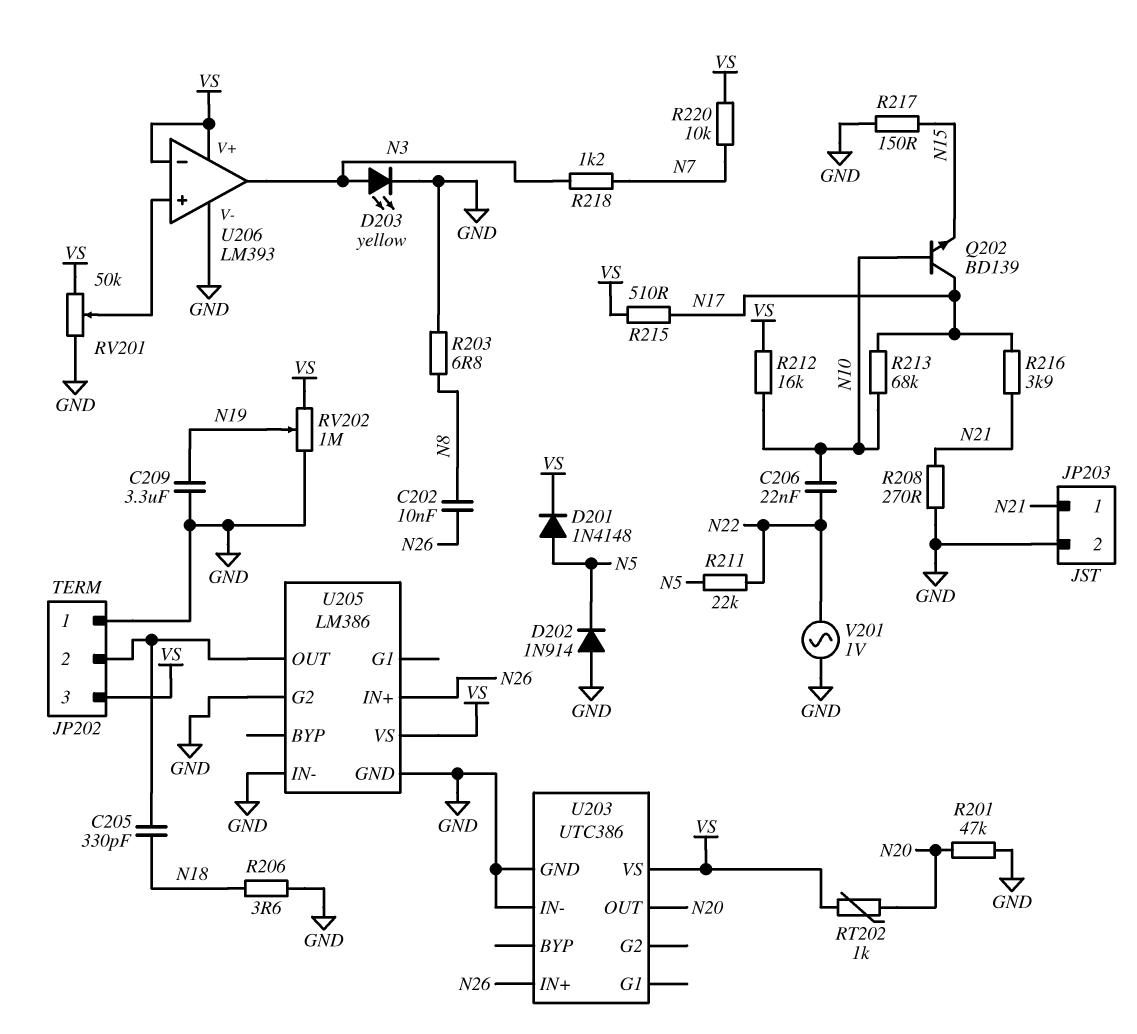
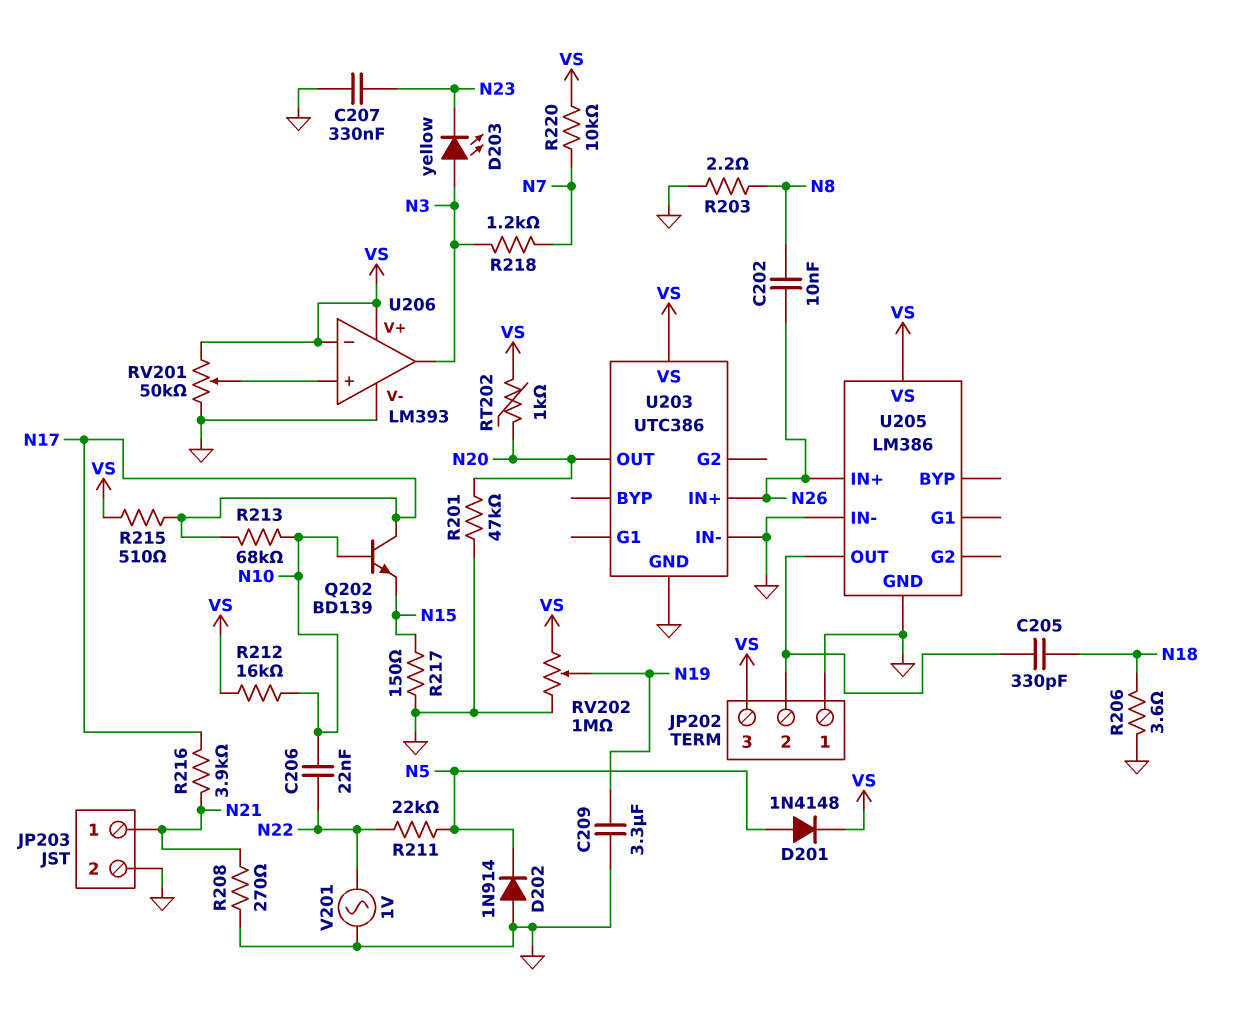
C207: none -> 330nF (GND, N23)
D203: LED yellow (A N3, K GND) -> LED yellow (A N3, K N23)
R203: 6.8 (GND, N8) -> 2.2 (GND, N8)
U205 pin G2: GND -> none

